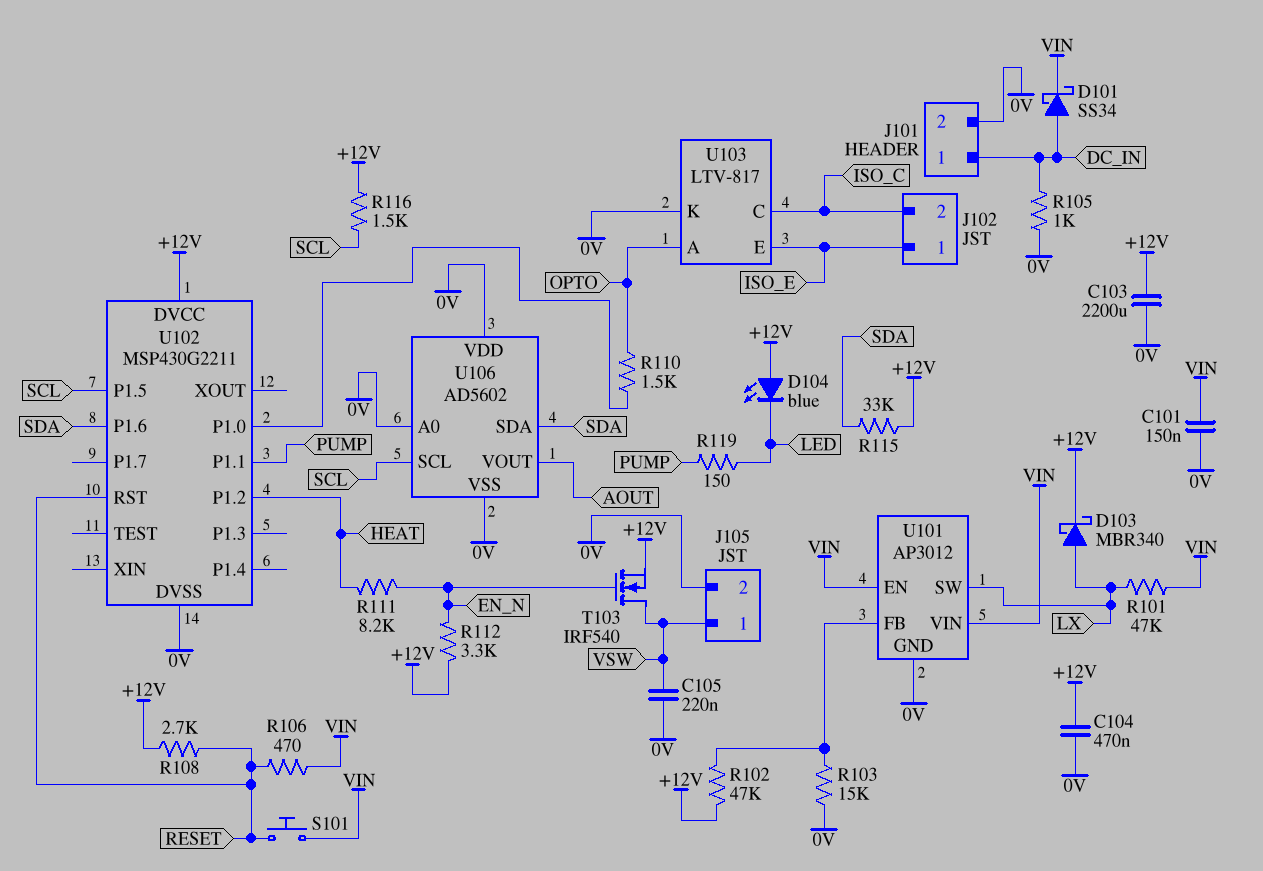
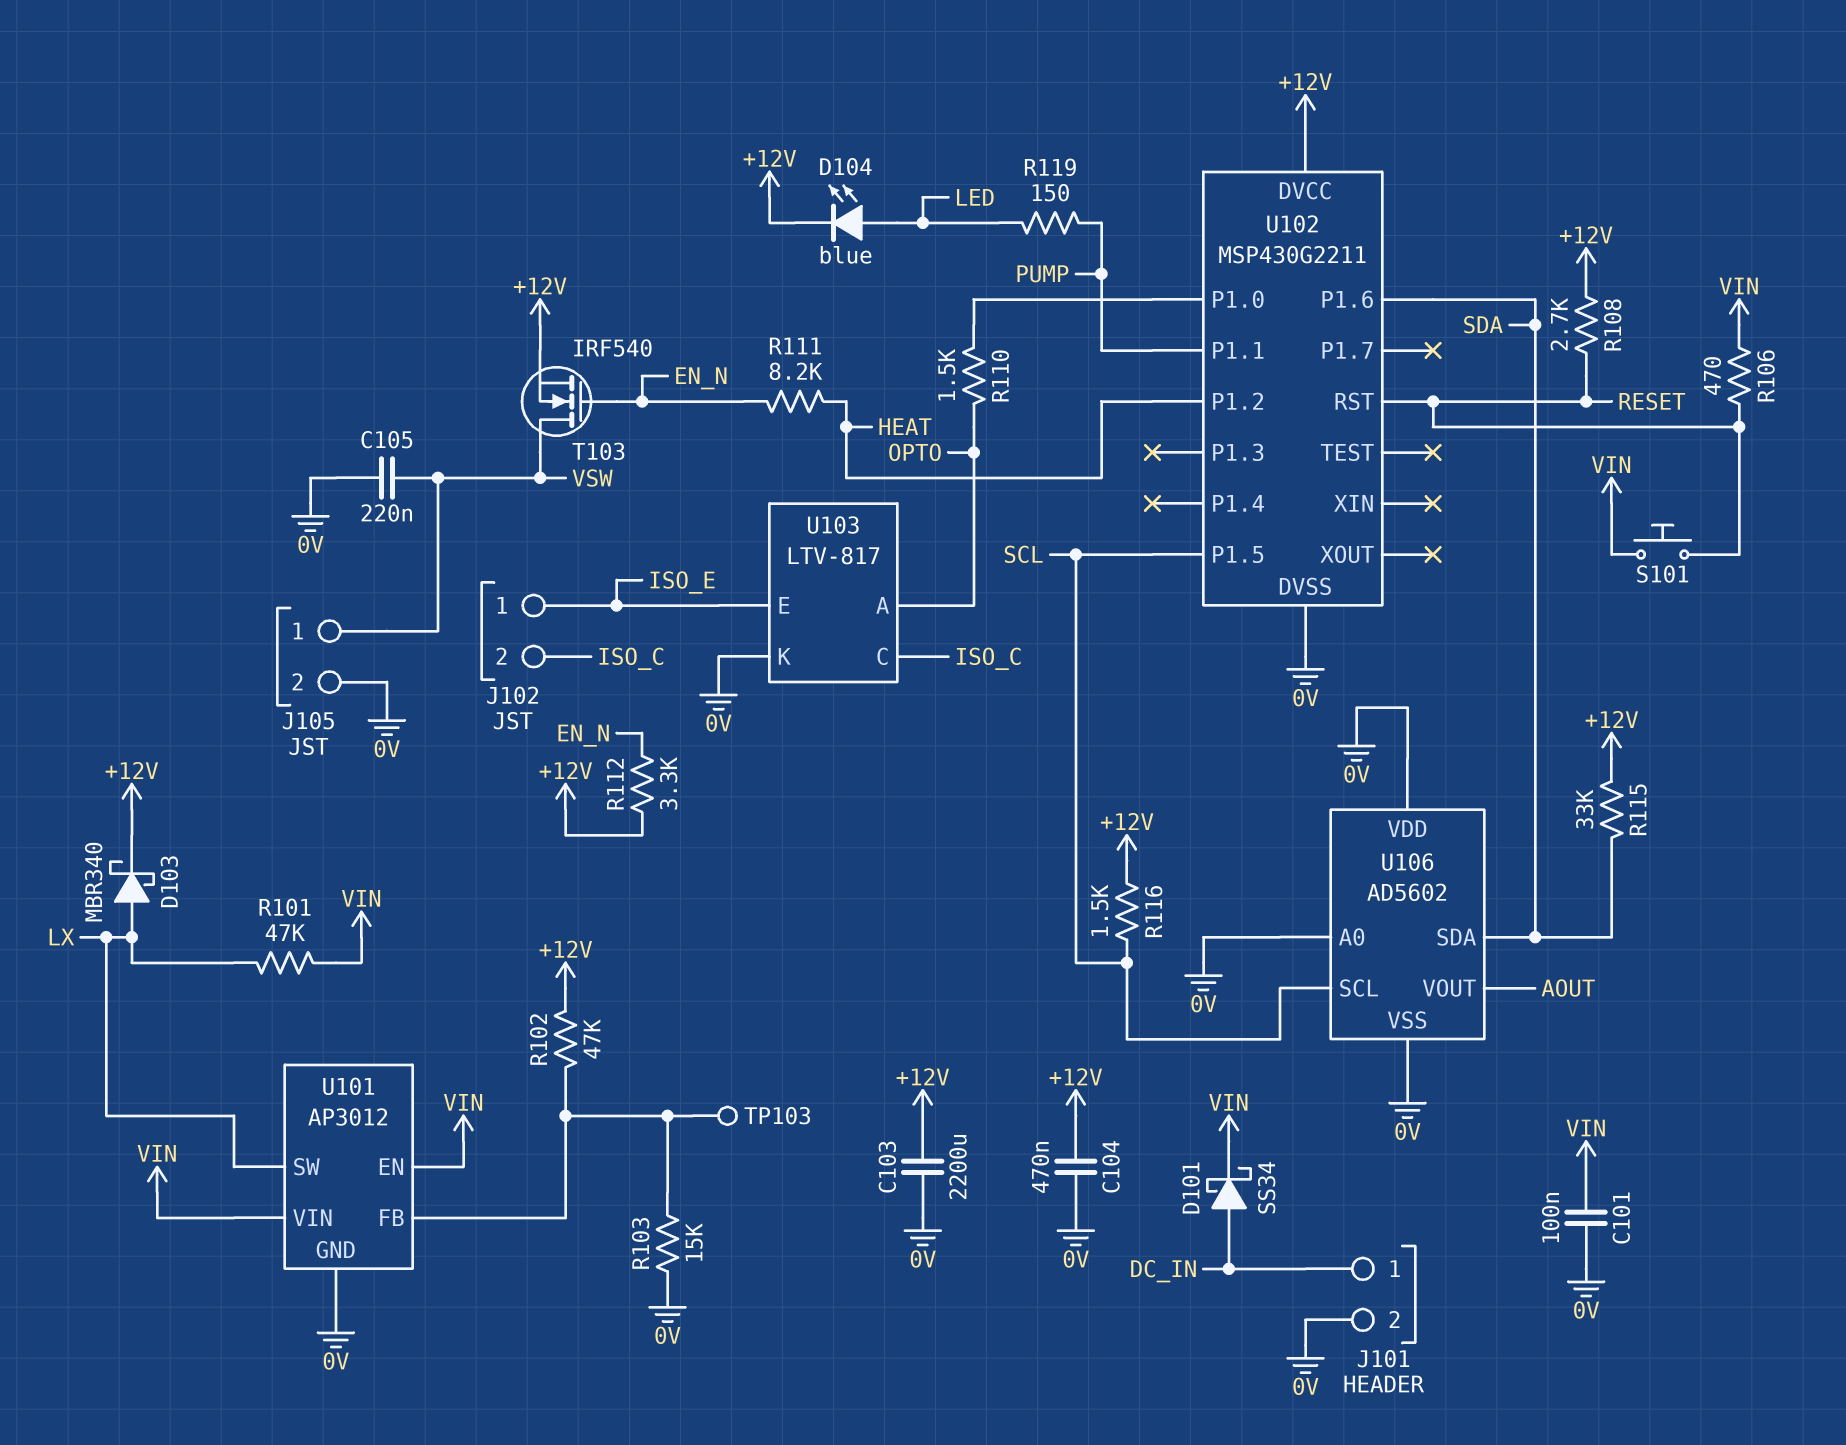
C101: 150nF (0V, VIN) -> 100nF (0V, VIN)
D104: LED blue (A +12V, K LED) -> LED blue (A LED, K +12V)
R105: 1k (0V, DC_IN) -> none
TP103: none -> test point (U101/FB)

